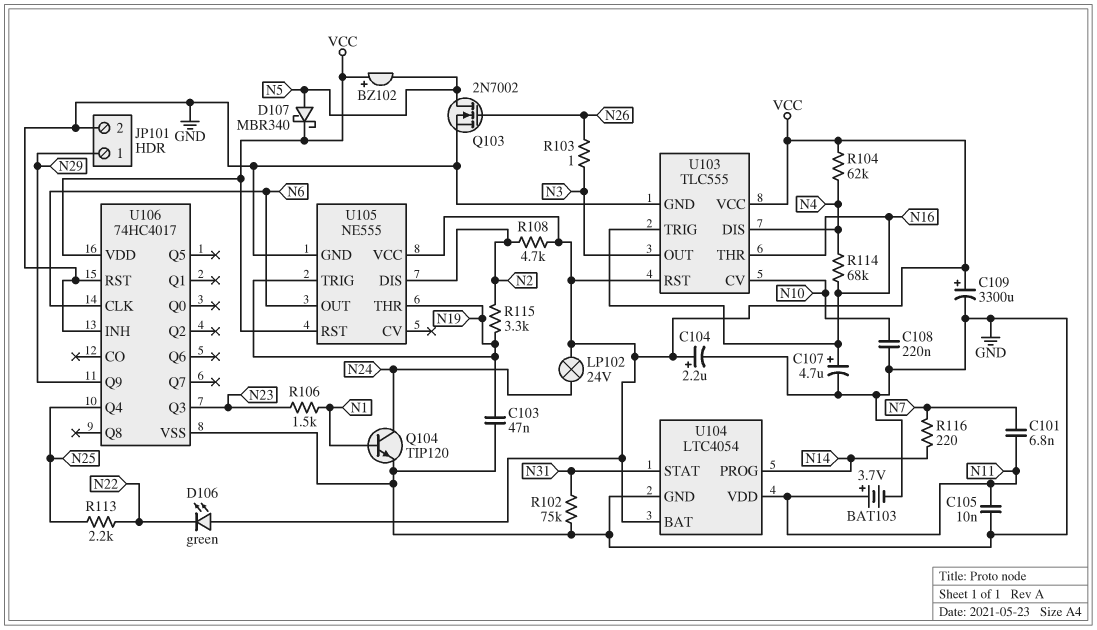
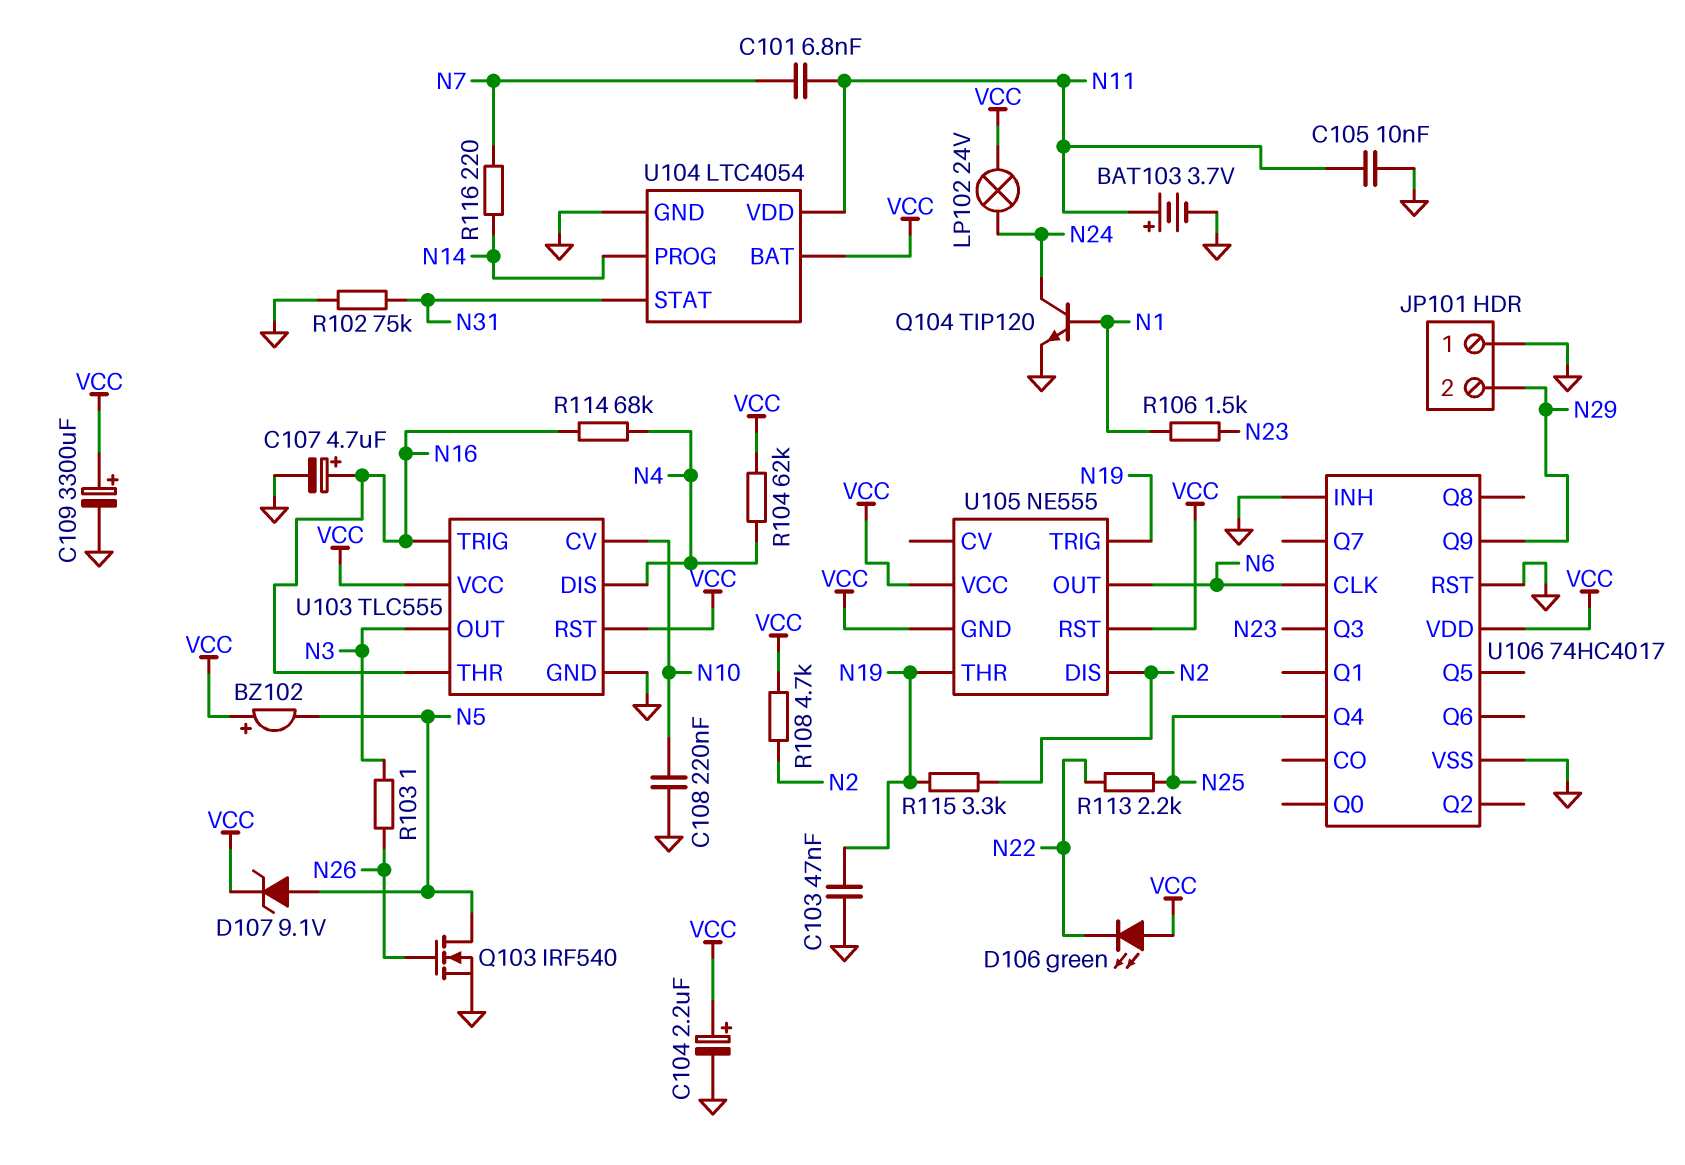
D107: schottky MBR340 (A N5, K VCC) -> zener 9.1V (A N5, K VCC)
JP101 pin 1: N29 -> GND
JP101 pin 2: GND -> N29
Q103: NMOS 2N7002 (G N26, D N5, S GND) -> NMOS IRF540 (G N26, D N5, S GND)
U105 pin GND: GND -> VCC

